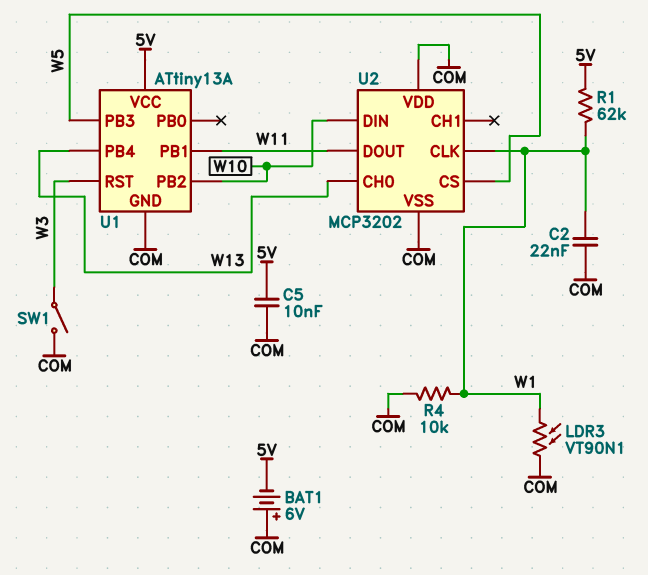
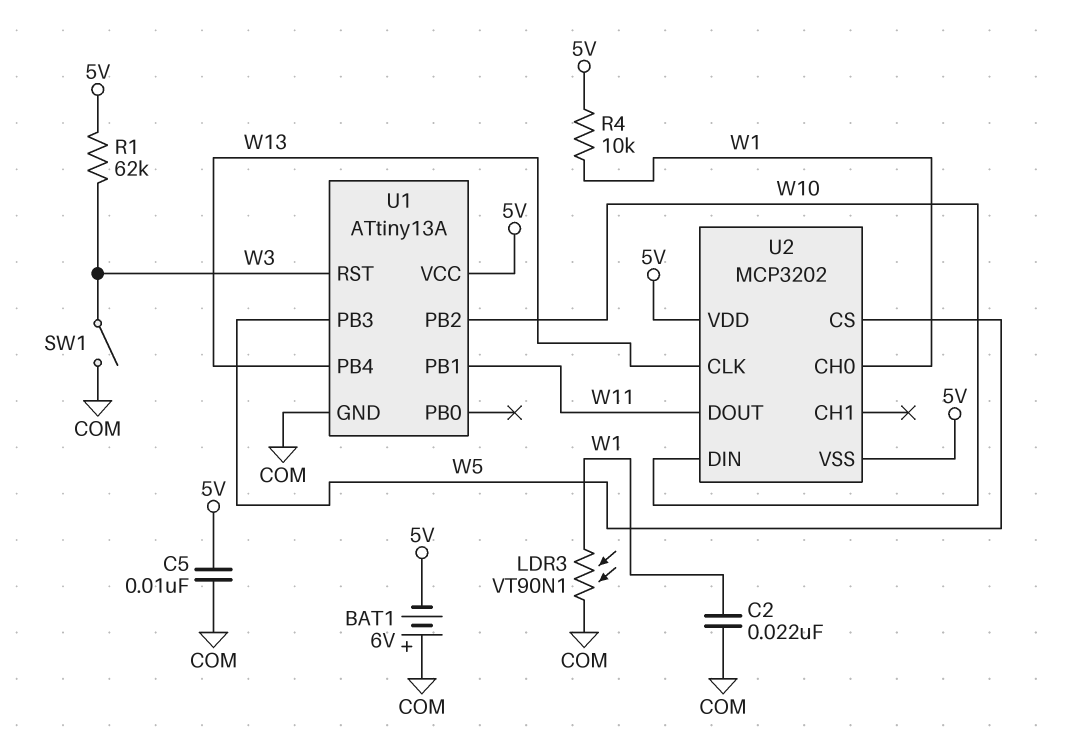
R1: 62k (5V, W1) -> 62k (5V, W3)
R4: 10k (COM, W1) -> 10k (5V, W1)
U2 pin CH0: W13 -> W1
U2 pin CLK: W1 -> W13
U2 pin VDD: COM -> 5V
U2 pin VSS: COM -> 5V

